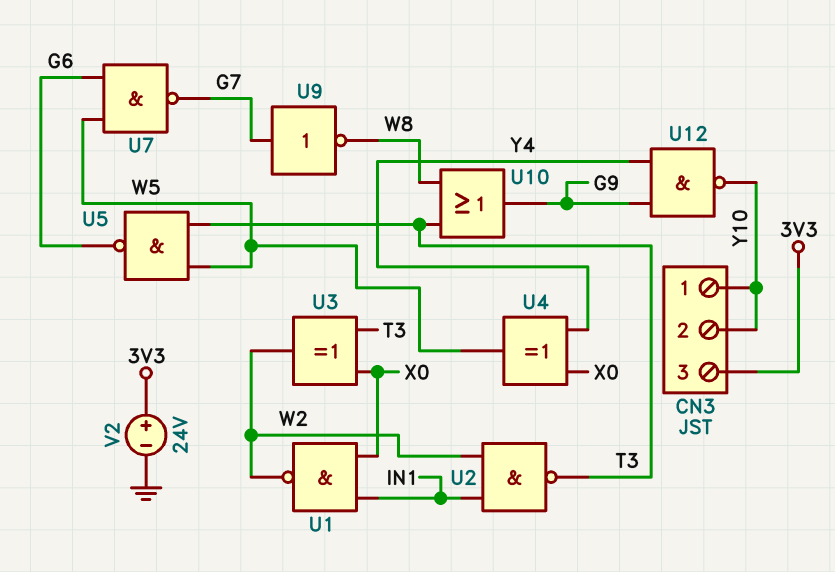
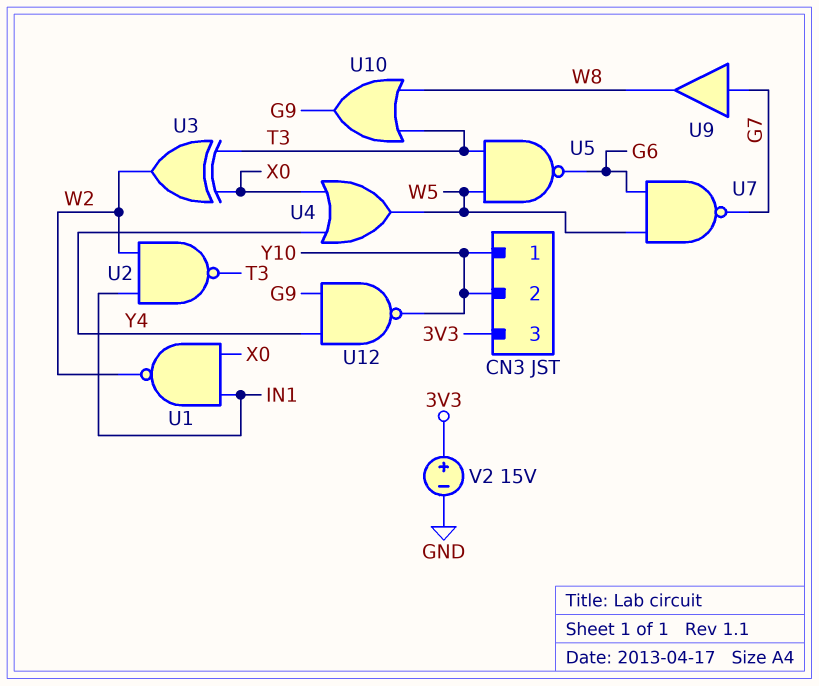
U4: XOR (in X0, in Y4, out W5) -> OR (in X0, in Y4, out W5)
U9: NOT (in G7, out W8) -> buffer (in G7, out W8)
V2: 24V (plus 3V3, minus GND) -> 15V (plus 3V3, minus GND)

